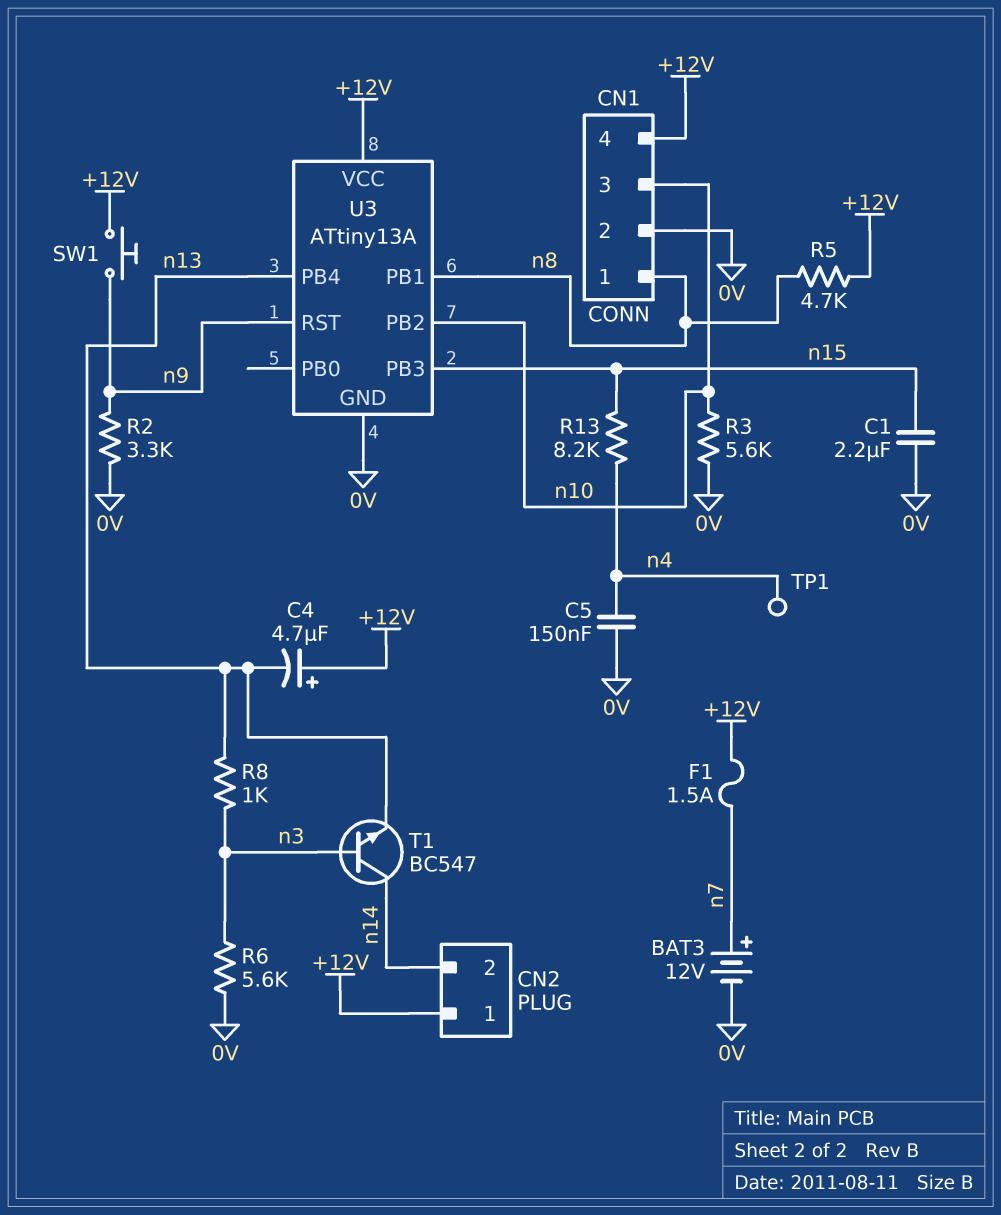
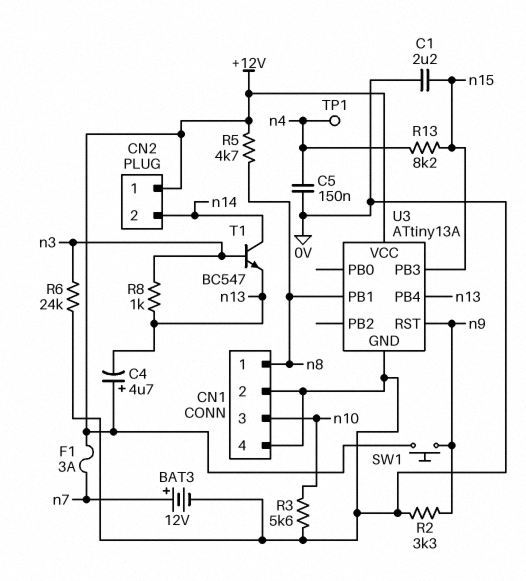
CN1 pin 4: +12V -> 0V
F1: 1.5A (+12V, n7) -> 3A (+12V, n7)
R6: 5.6k (0V, n3) -> 24k (0V, n3)
U3 pin PB2: n10 -> none

